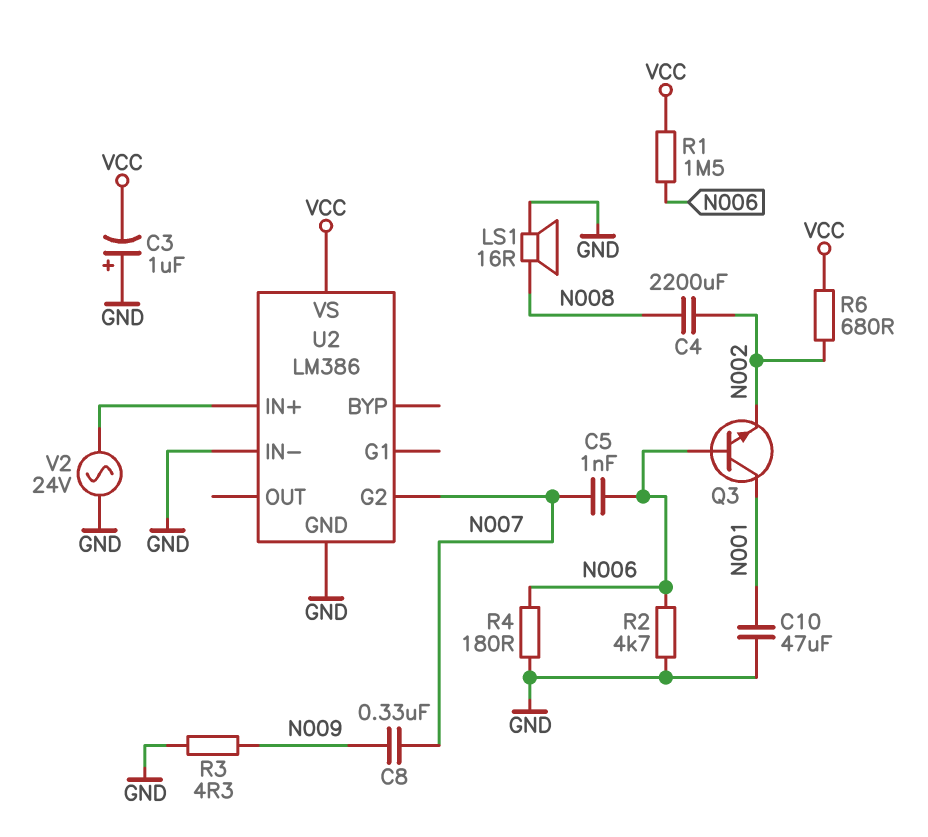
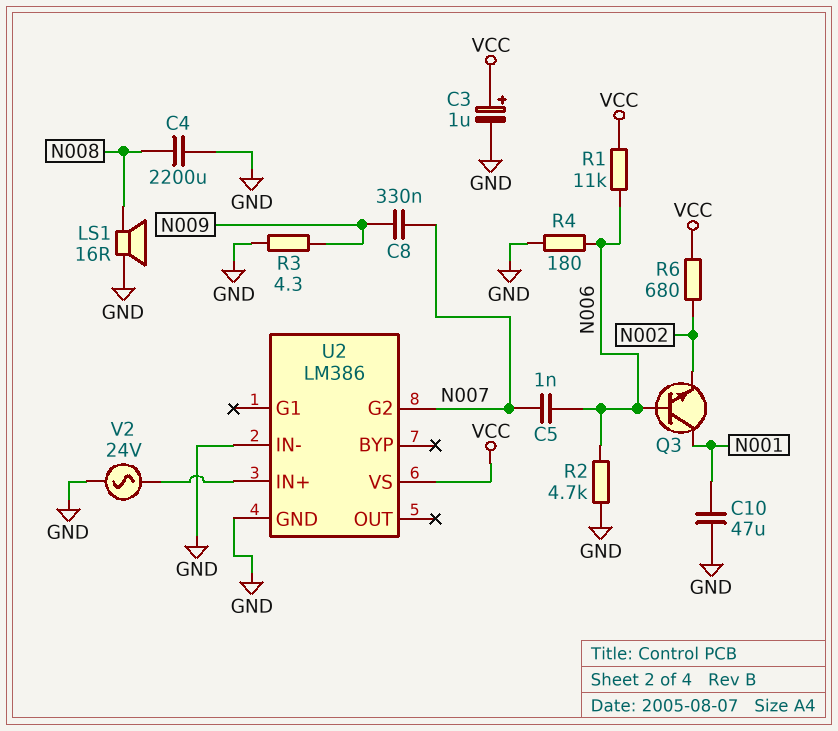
C3: 1uF (plus GND, minus VCC) -> 1uF (plus VCC, minus GND)
C4: 2200uF (N002, N008) -> 2200uF (GND, N008)
R1: 1.5M (N006, VCC) -> 11k (N006, VCC)

